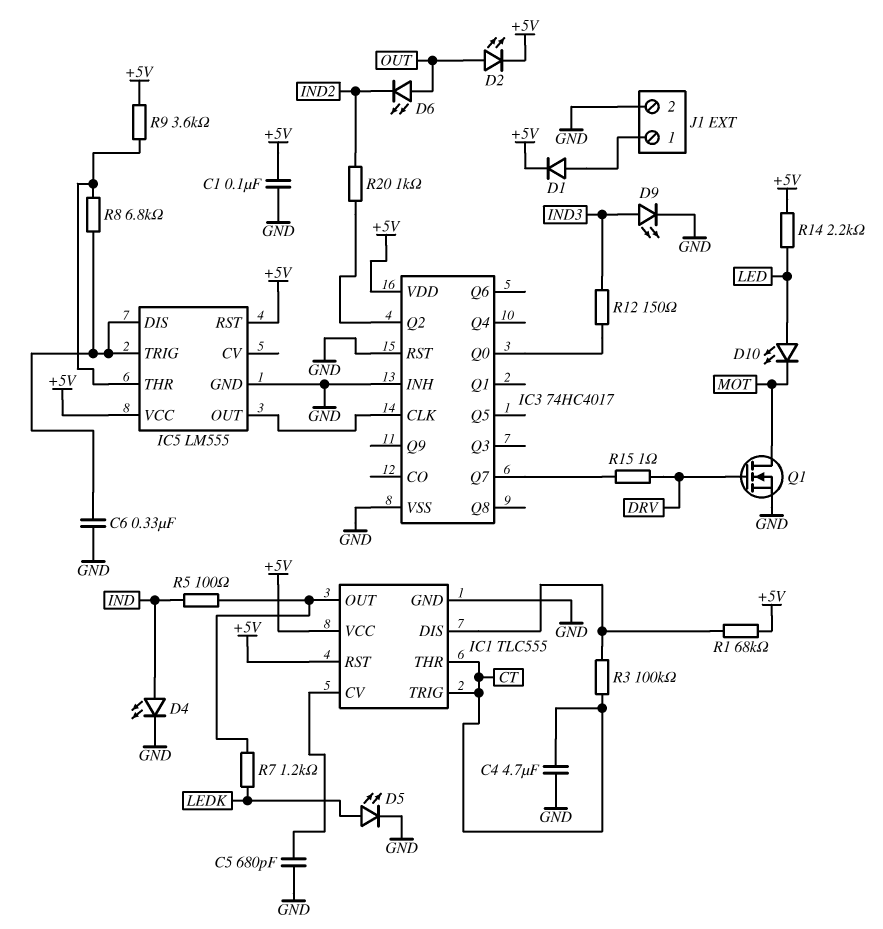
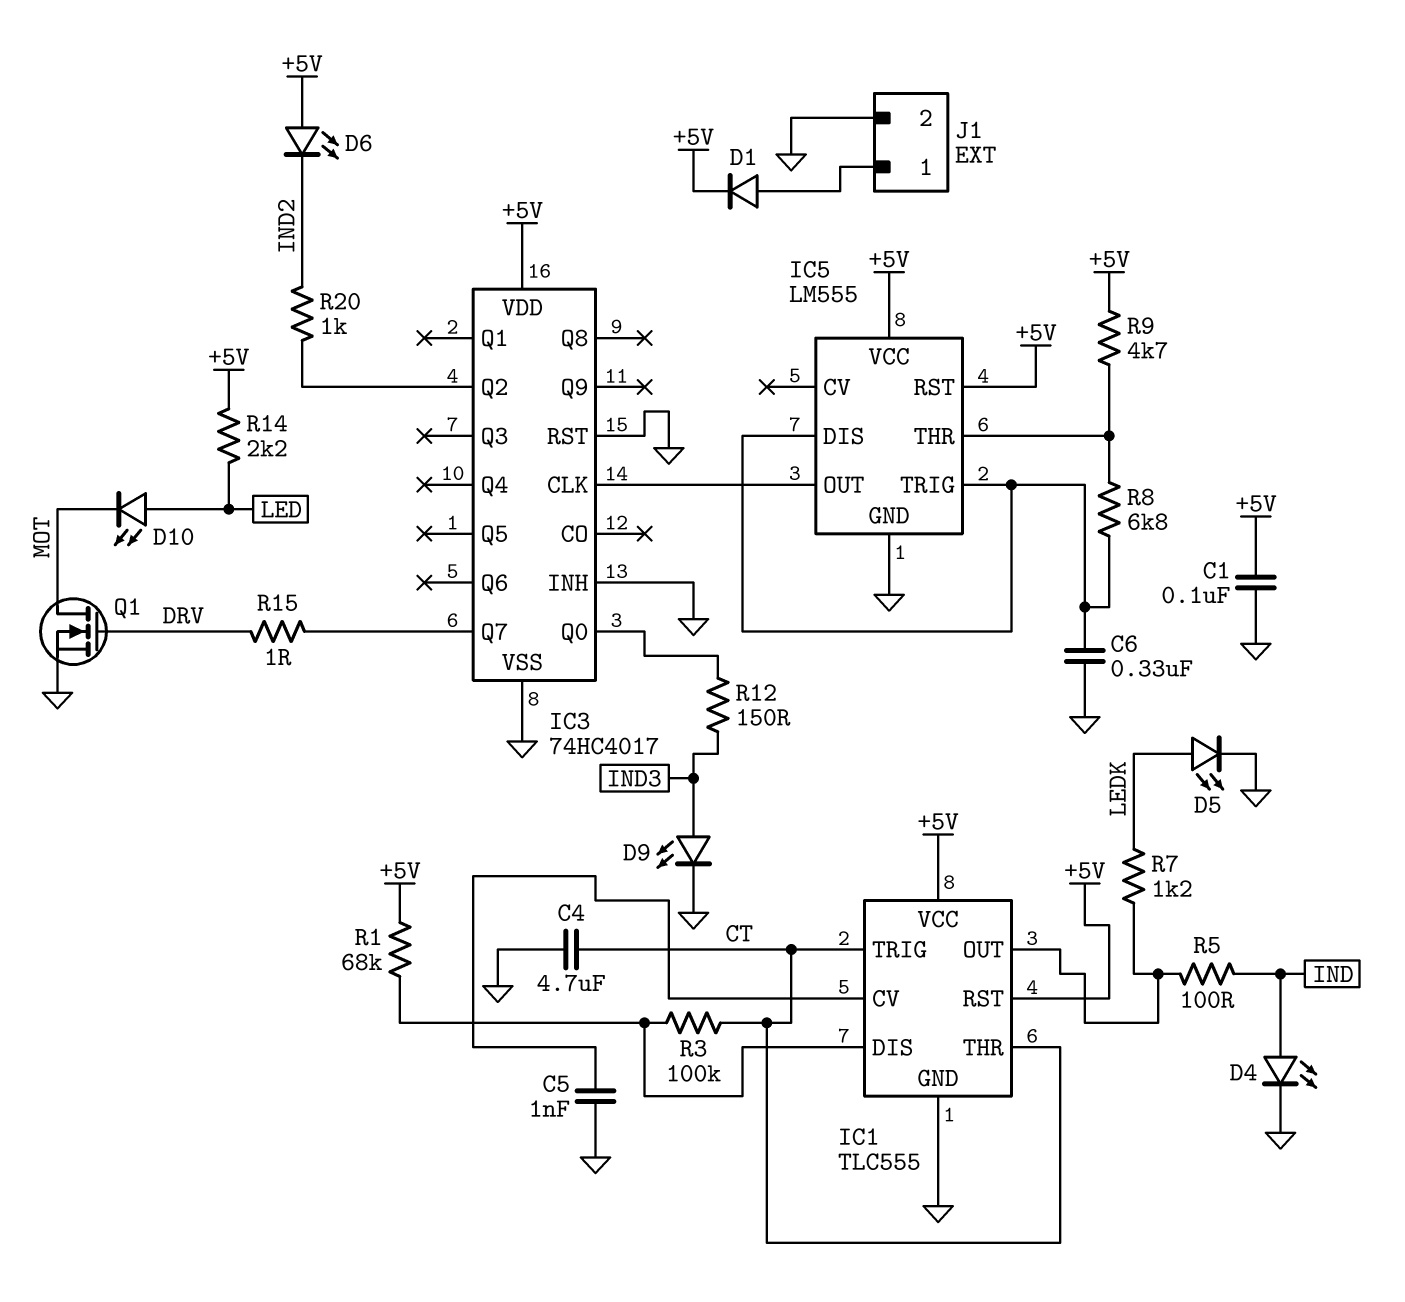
C5: 680pF (GND, IC1/CV) -> 1nF (GND, IC1/CV)
D2: LED (A OUT, K +5V) -> none
D6: LED (A OUT, K IND2) -> LED (A +5V, K IND2)
R9: 3.6k (+5V, IC5/THR) -> 4.7k (+5V, IC5/THR)

